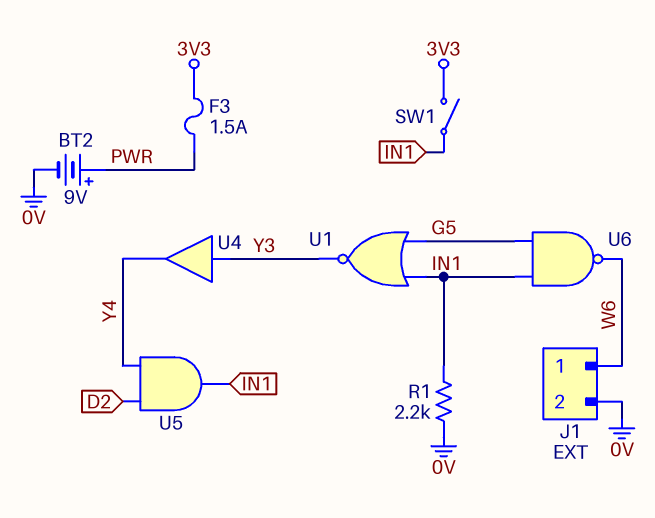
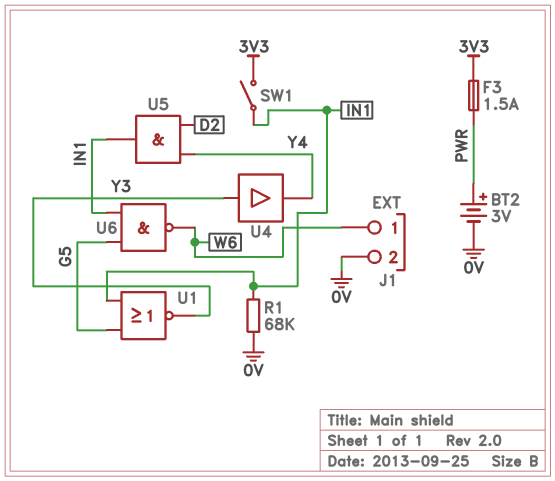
BT2: 9V (plus PWR, minus 0V) -> 3V (plus PWR, minus 0V)
R1: 2.2k (0V, IN1) -> 68k (0V, IN1)

